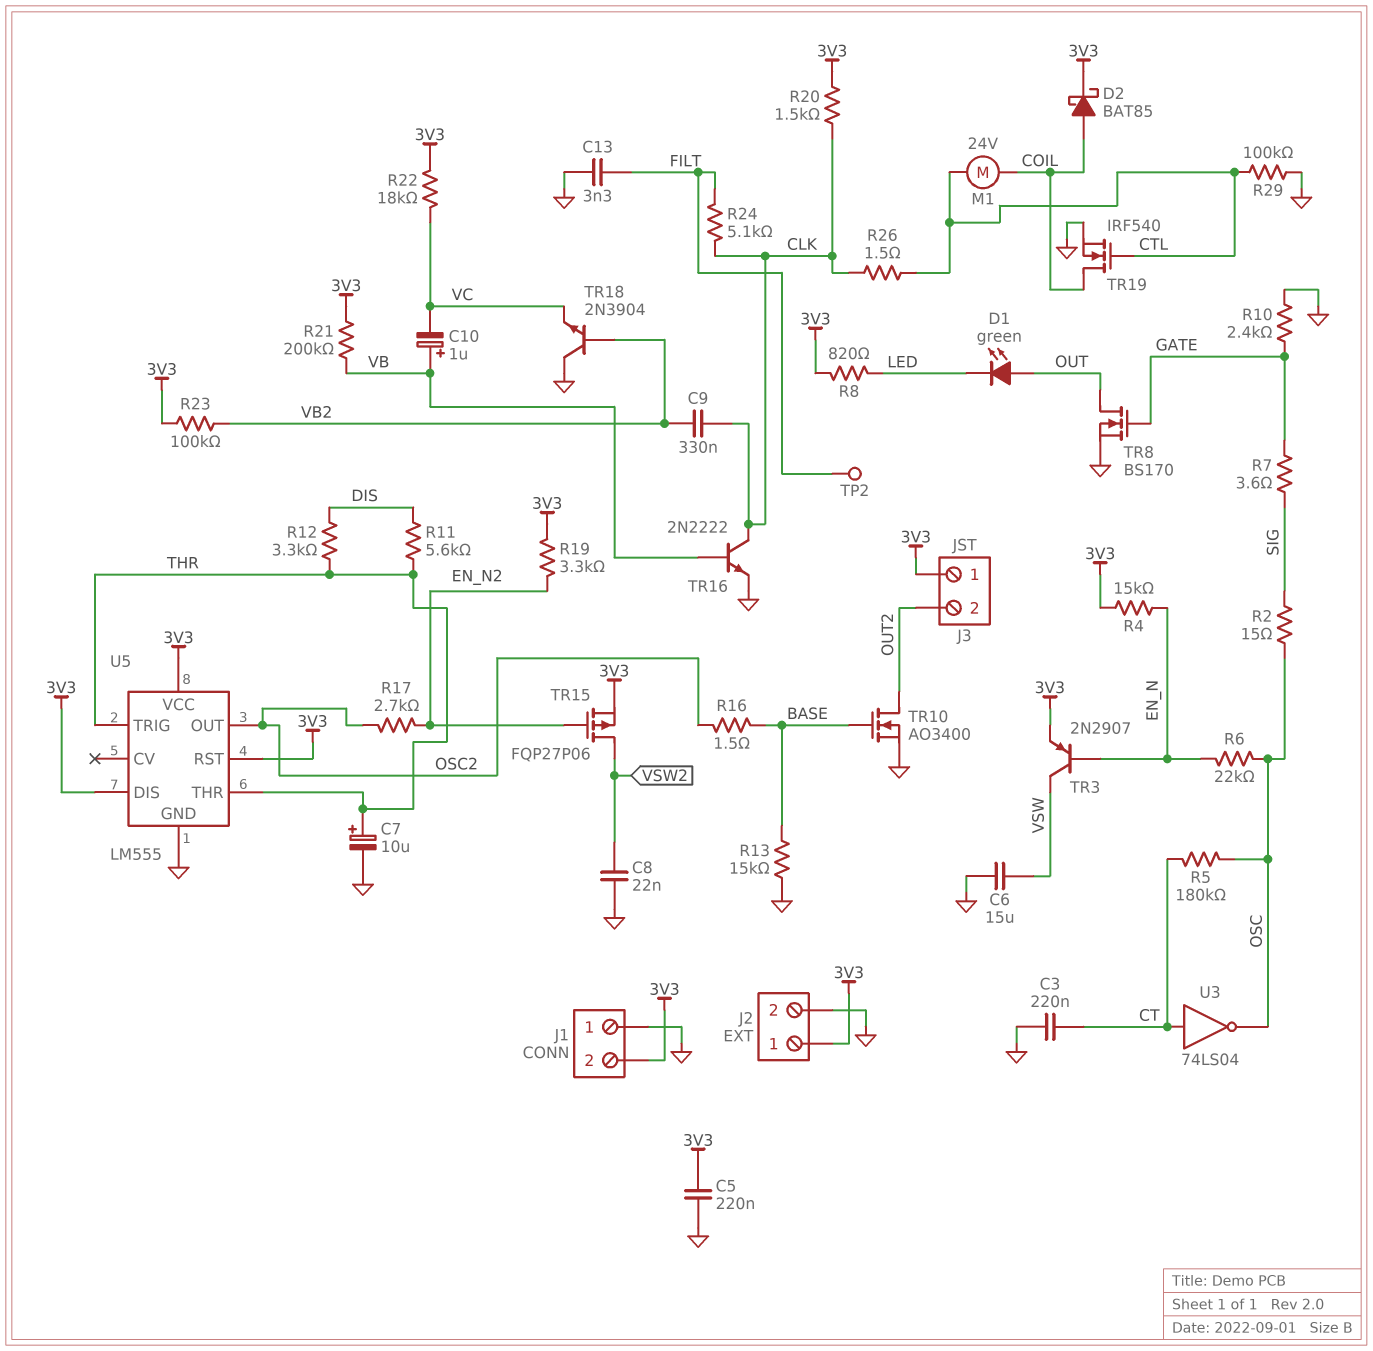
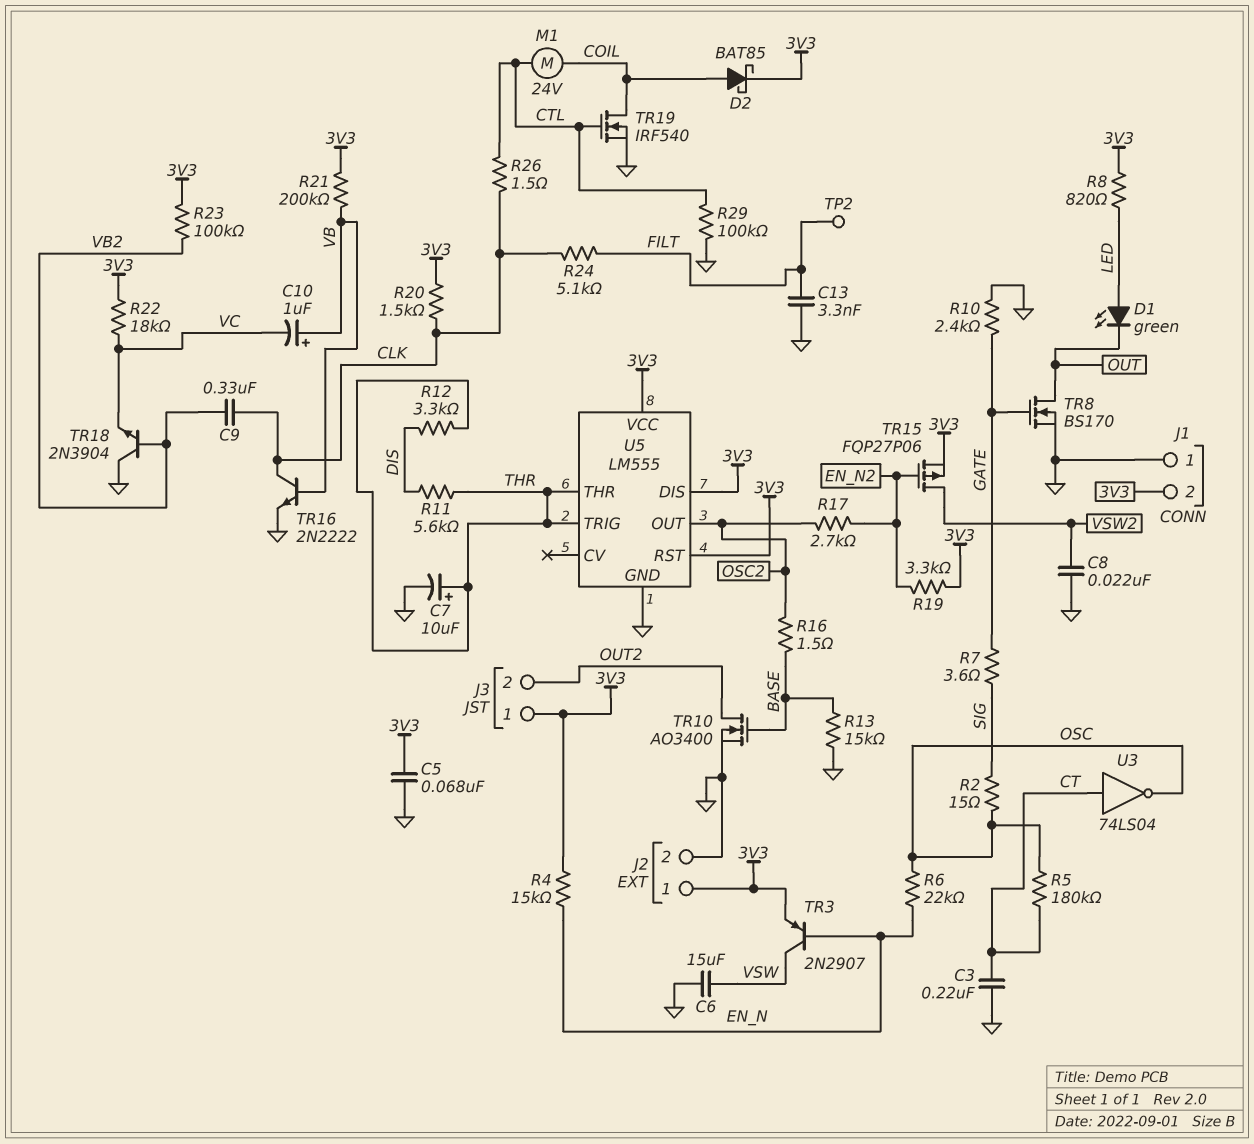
C5: 220nF (3V3, GND) -> 68nF (3V3, GND)
D1: LED green (A OUT, K LED) -> LED green (A LED, K OUT)

